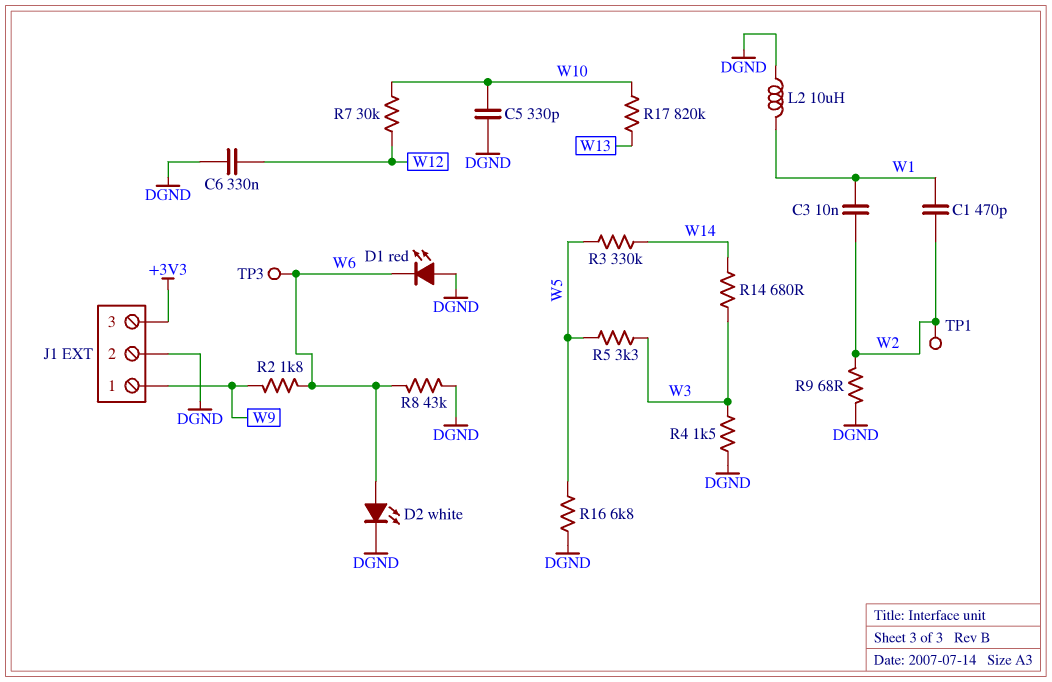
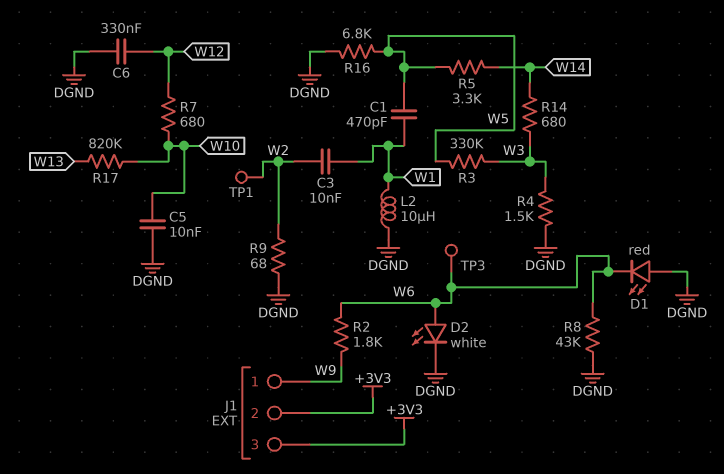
C1: 470pF (W1, W2) -> 470pF (W1, W5)
C5: 330pF (DGND, W10) -> 10nF (DGND, W10)
J1 pin 2: DGND -> +3V3
R3: 330k (W5, W14) -> 330k (W3, W5)
R5: 3.3k (W3, W5) -> 3.3k (W5, W14)
R7: 30k (W10, W12) -> 680 (W10, W12)

